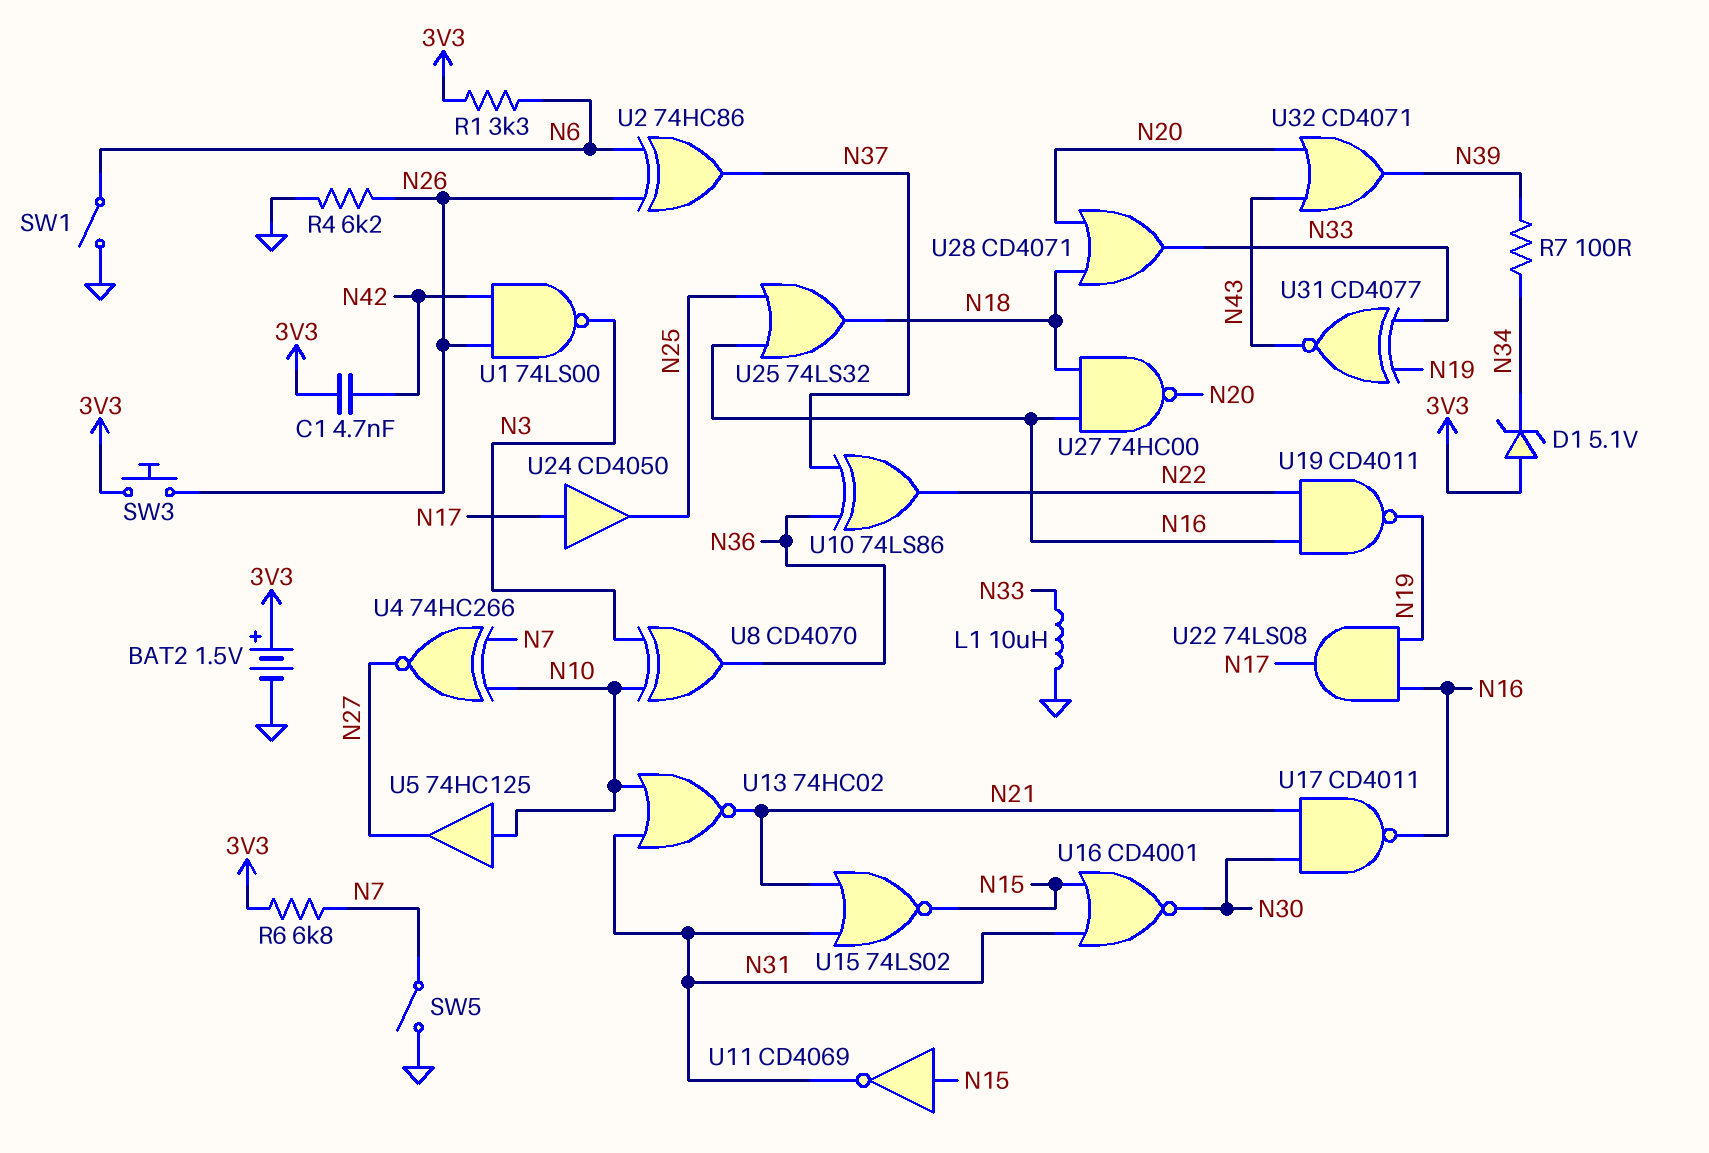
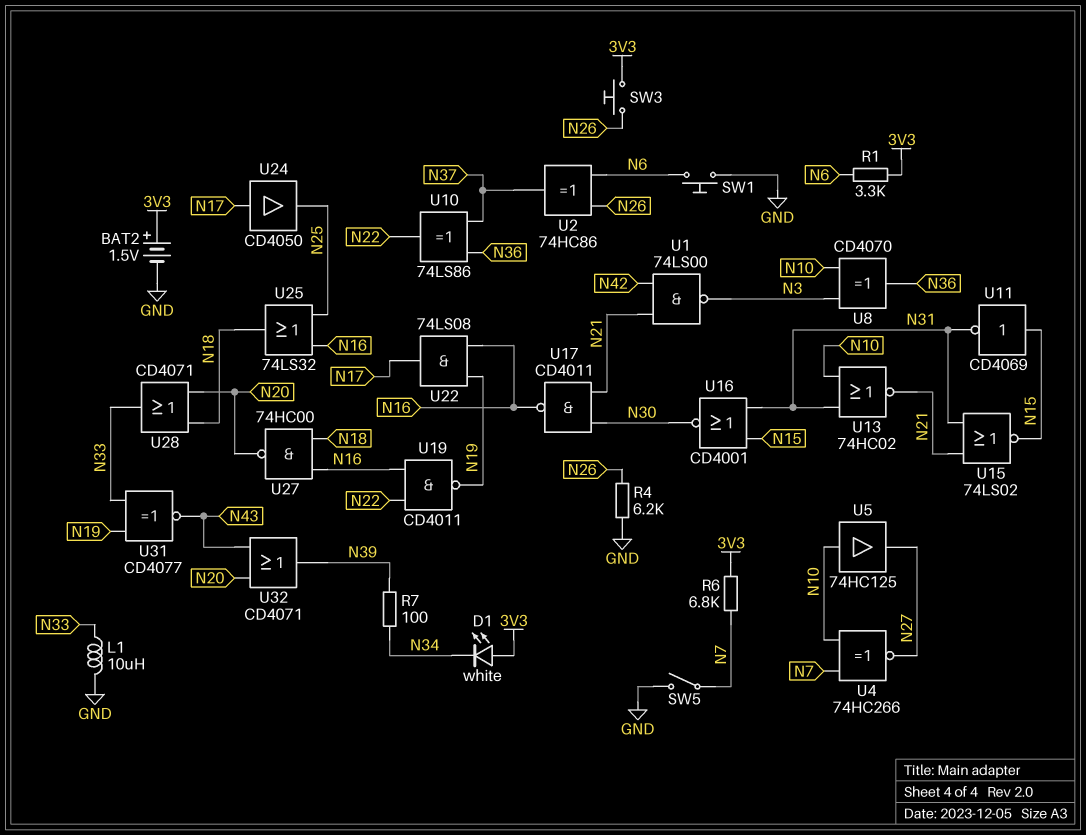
C1: 4.7nF (3V3, N42) -> none
D1: zener 5.1V (A 3V3, K N34) -> LED white (A 3V3, K N34)
SW1: switch (GND, N6) -> button (GND, N6)
U1: NAND 74LS00 (in N26, in N42, out N3) -> NAND 74LS00 (in N21, in N42, out N3)

